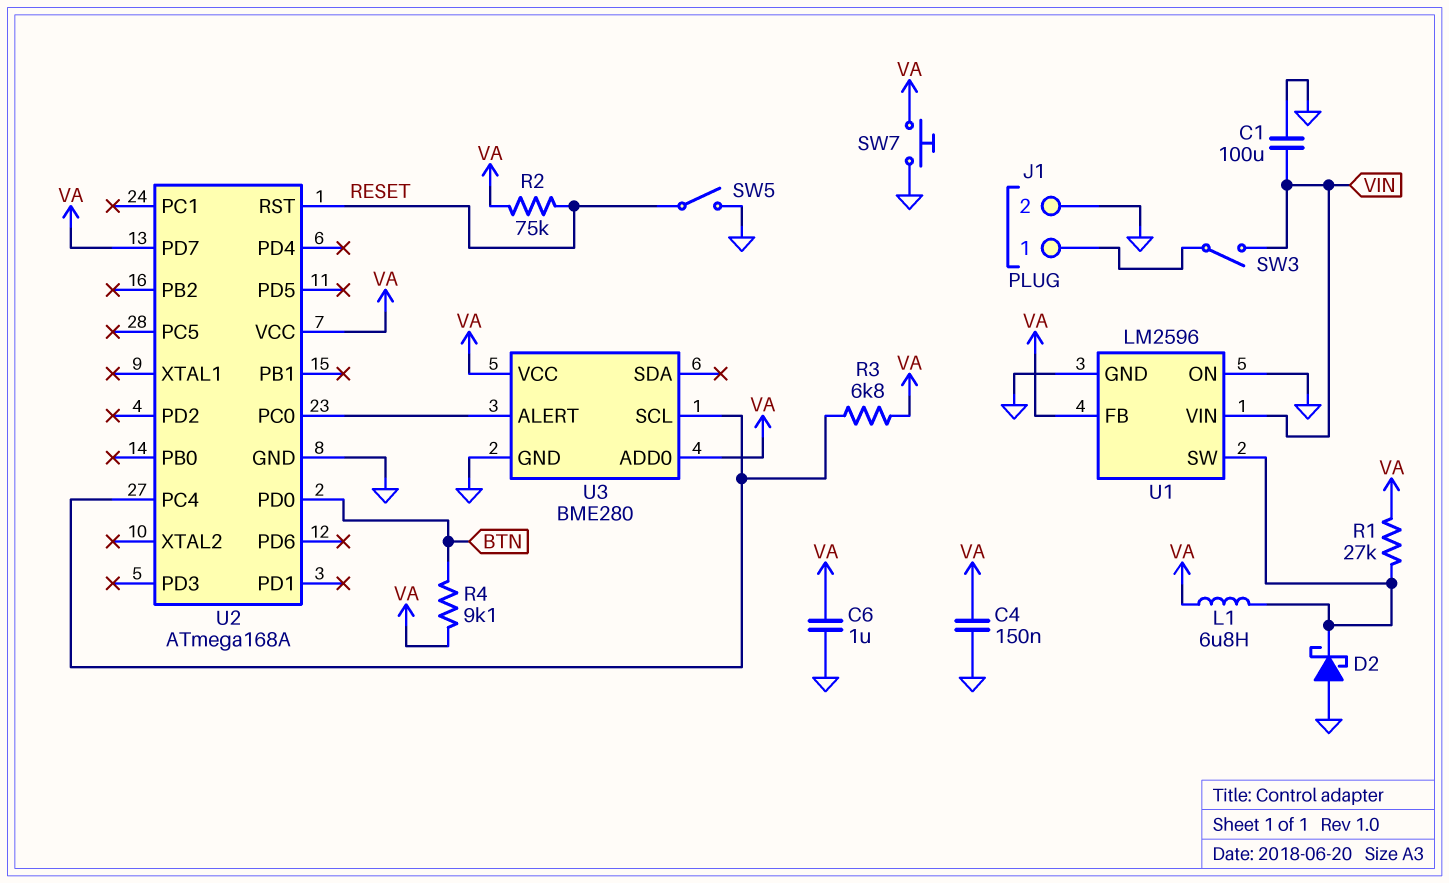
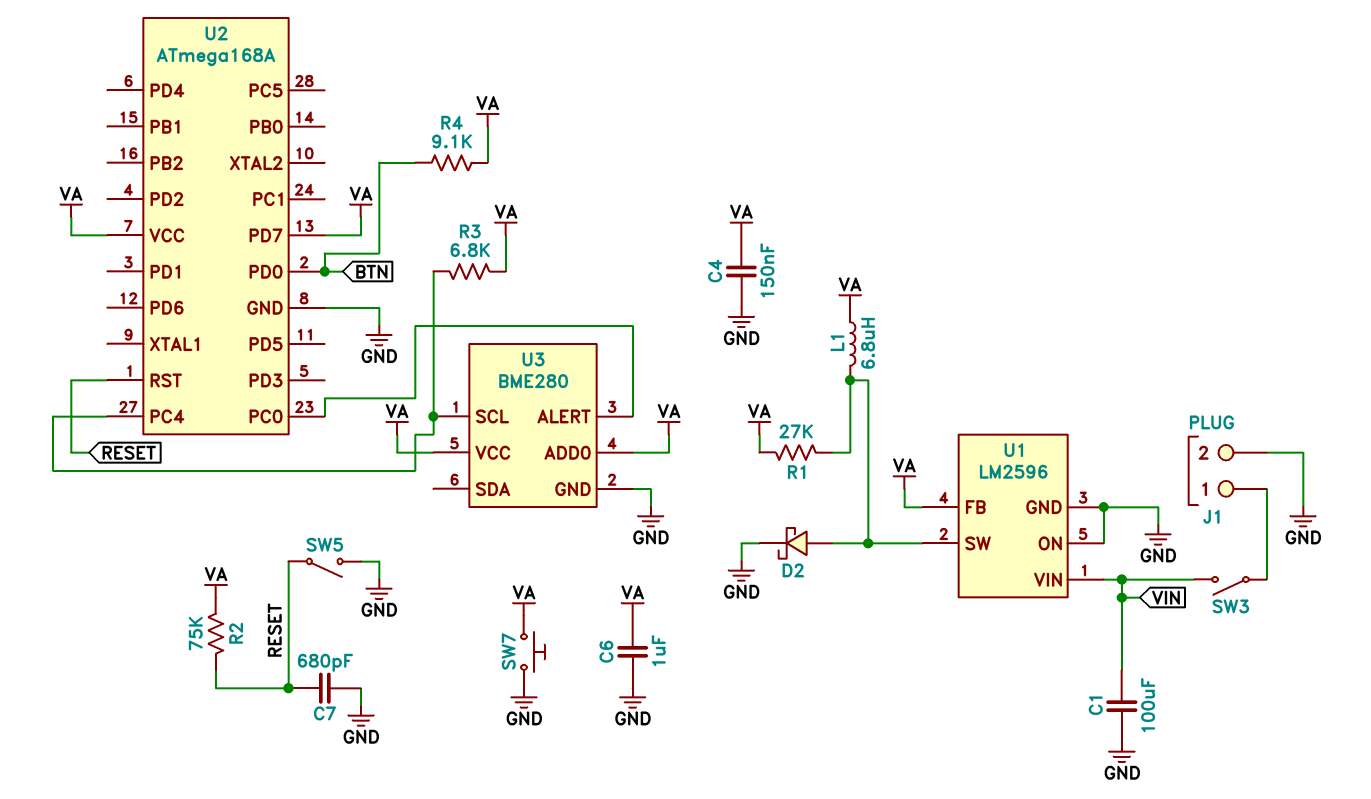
C7: none -> 680pF (GND, RESET)
D2: schottky (A GND, K U1/SW) -> schottky (A U1/SW, K GND)

